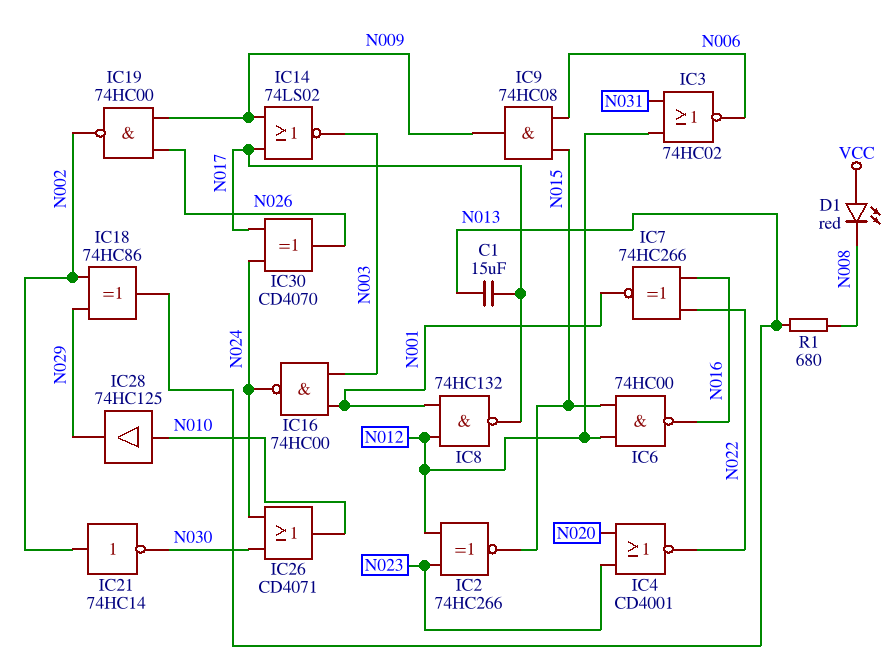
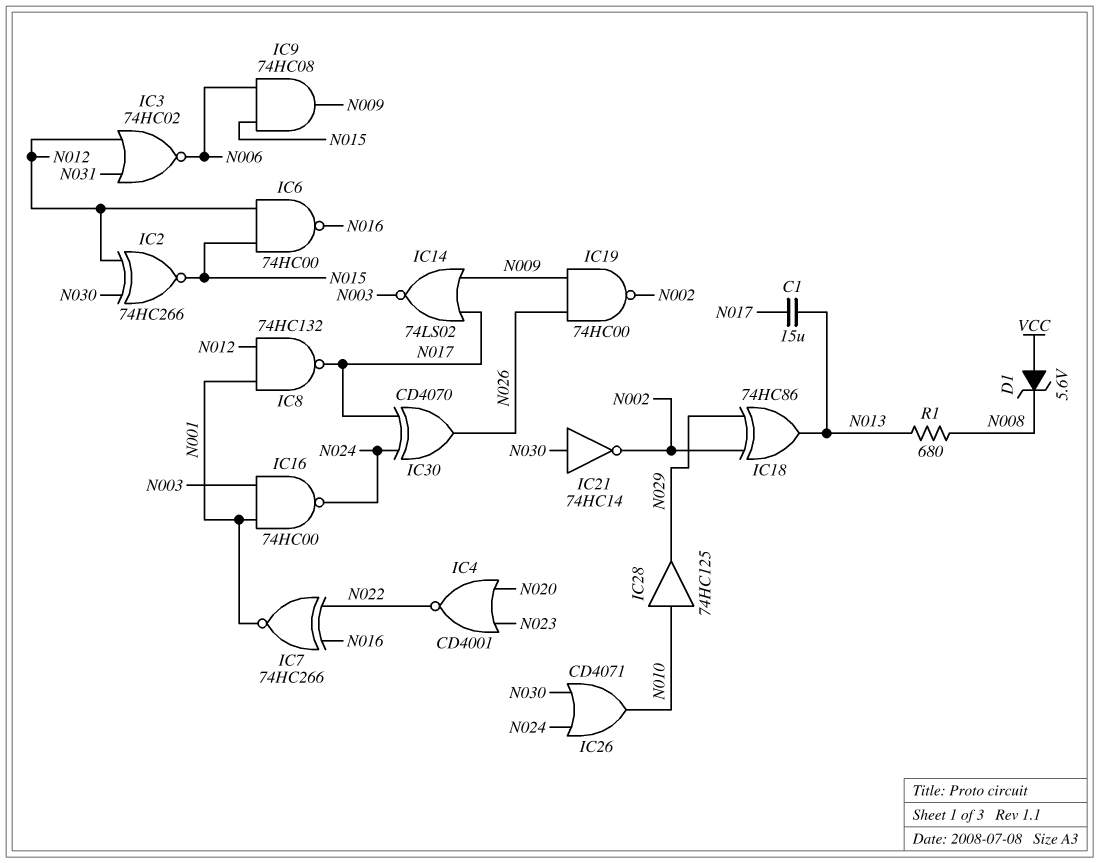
D1: LED red (A VCC, K N008) -> zener 5.6V (A VCC, K N008)
IC2: XNOR 74HC266 (in N012, in N023, out N015) -> XNOR 74HC266 (in N012, in N030, out N015)
IC21: NOT 74HC14 (in N002, out N030) -> NOT 74HC14 (in N030, out N002)

